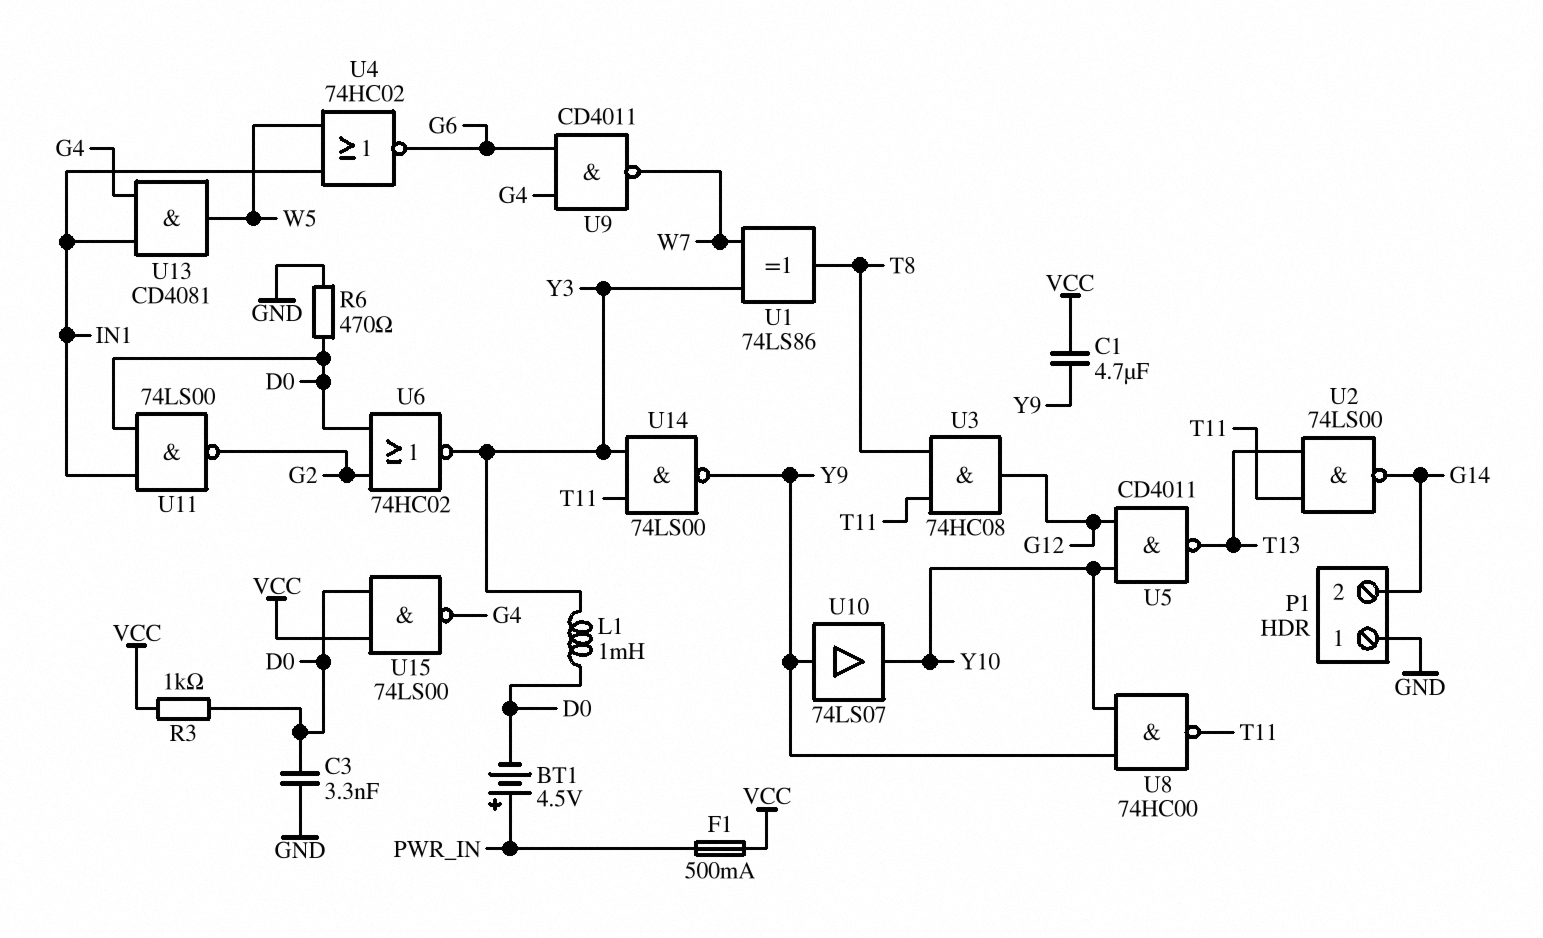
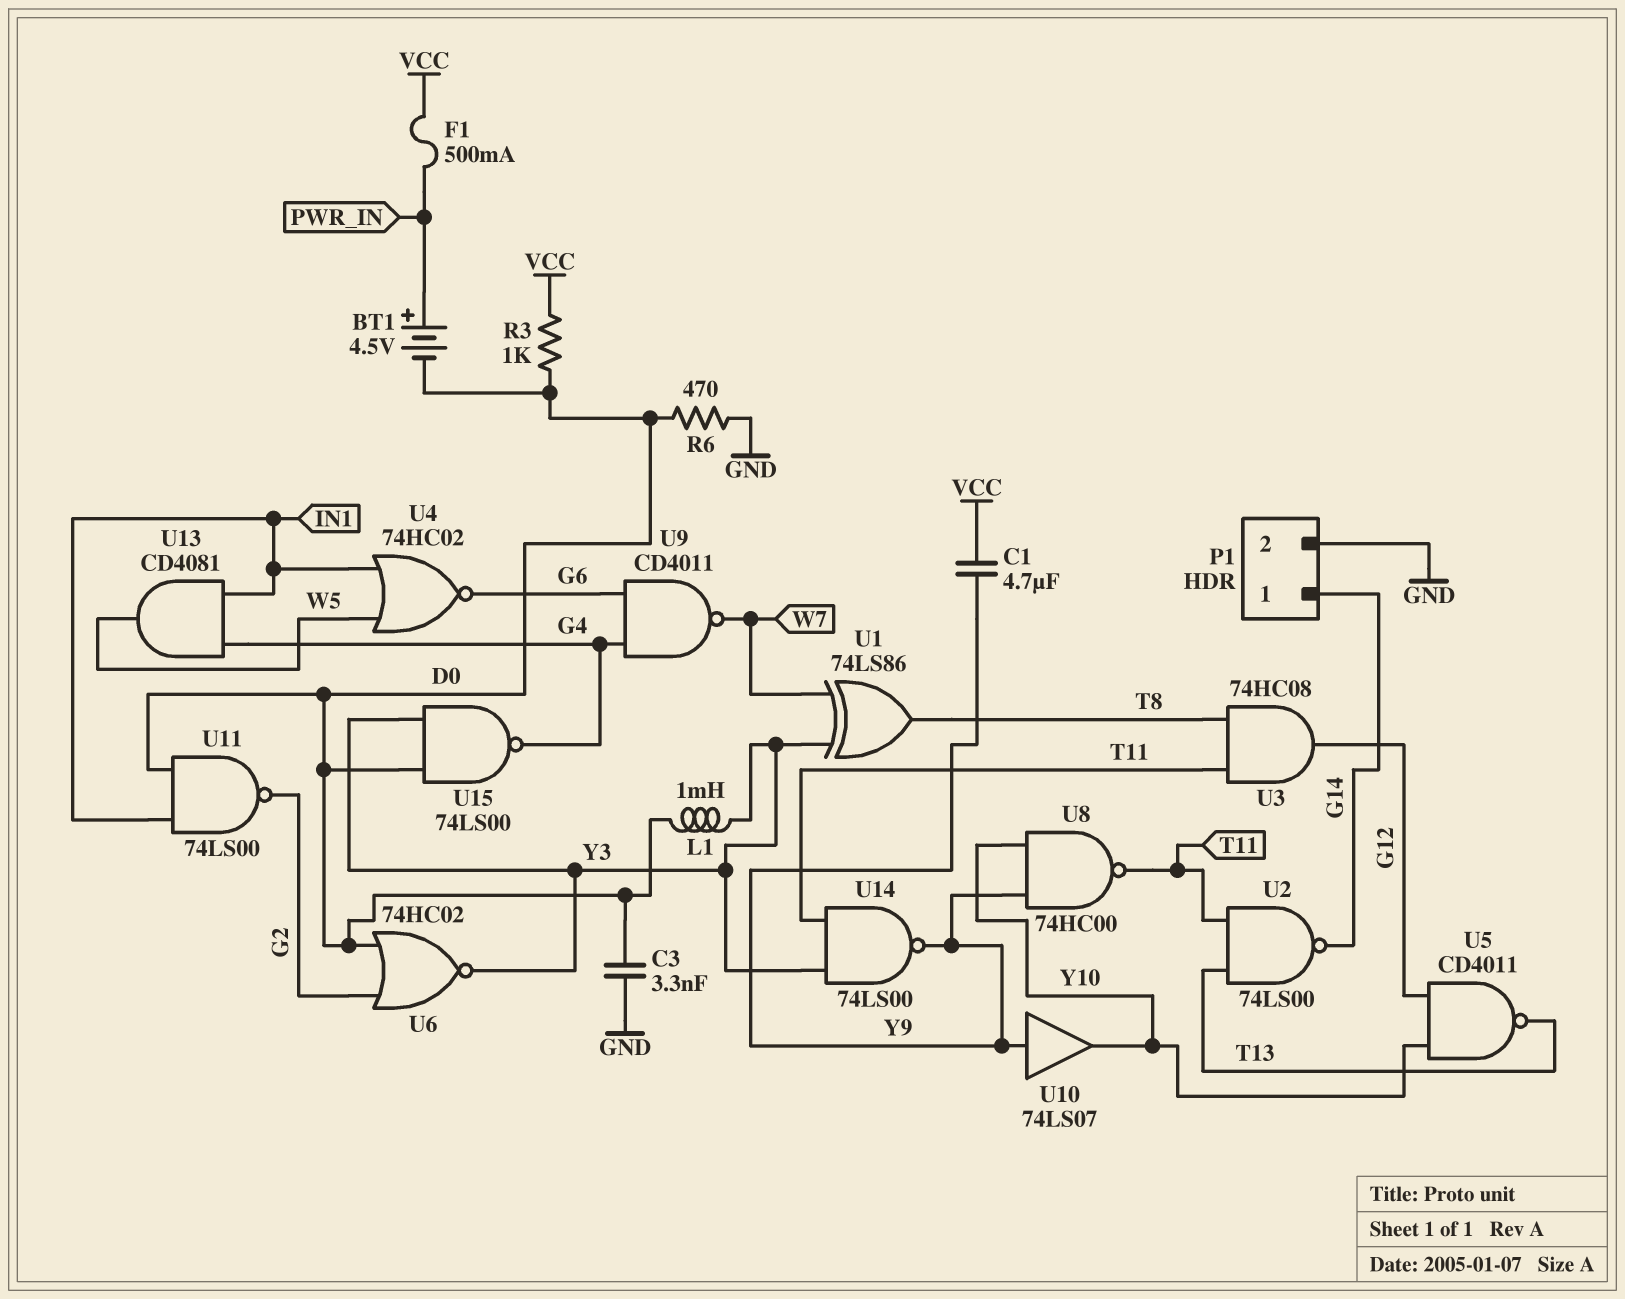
P1 pin 1: GND -> G14
P1 pin 2: G14 -> GND
U15: NAND 74LS00 (in D0, in VCC, out G4) -> NAND 74LS00 (in D0, in Y3, out G4)

